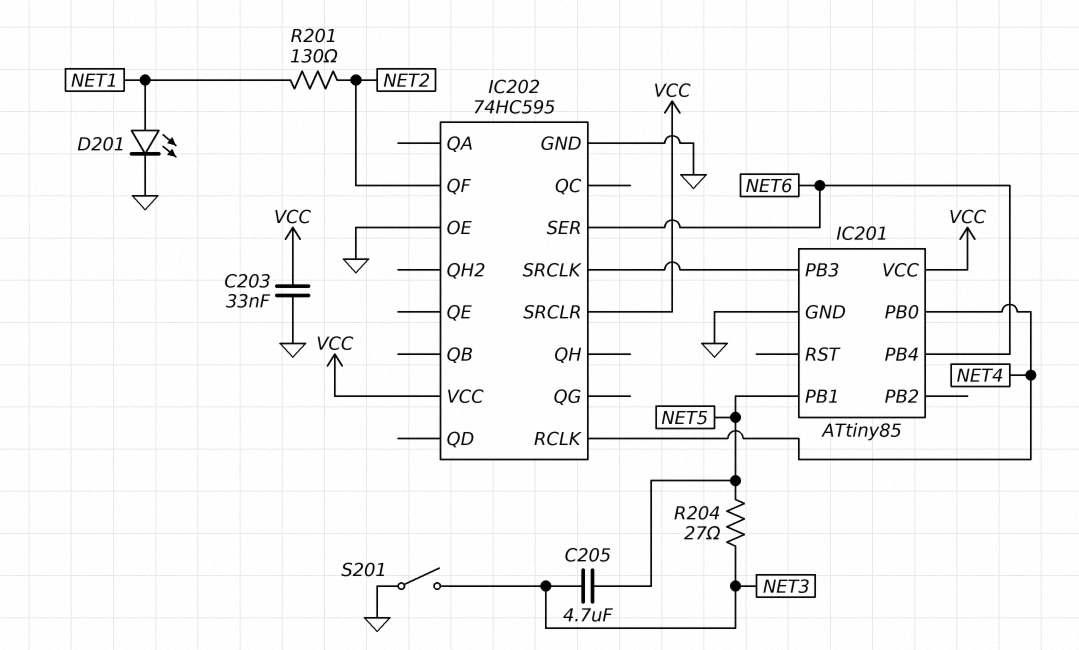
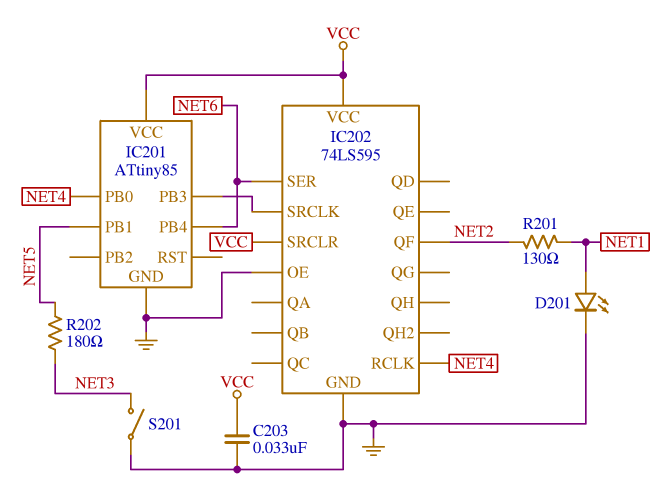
C205: 4.7uF (NET3, NET5) -> none
IC202: 74HC595 -> 74LS595
R202: none -> 180 (NET3, NET5)
R204: 27 (NET3, NET5) -> none

